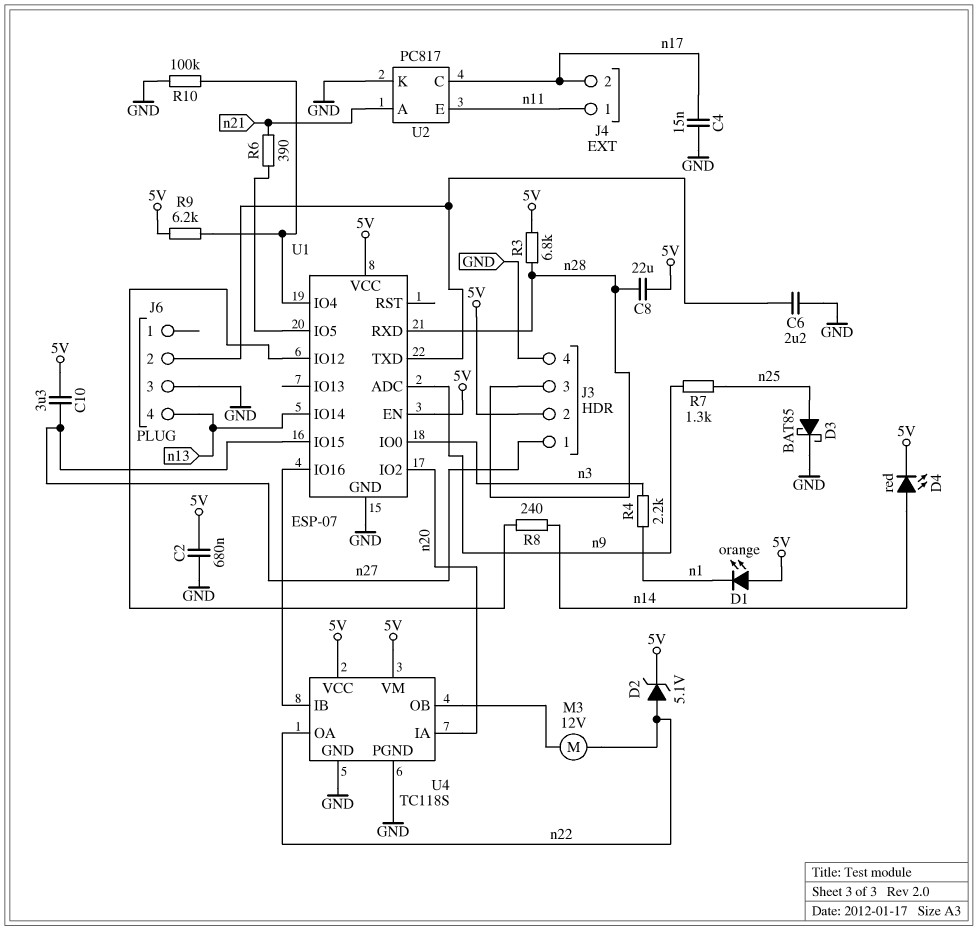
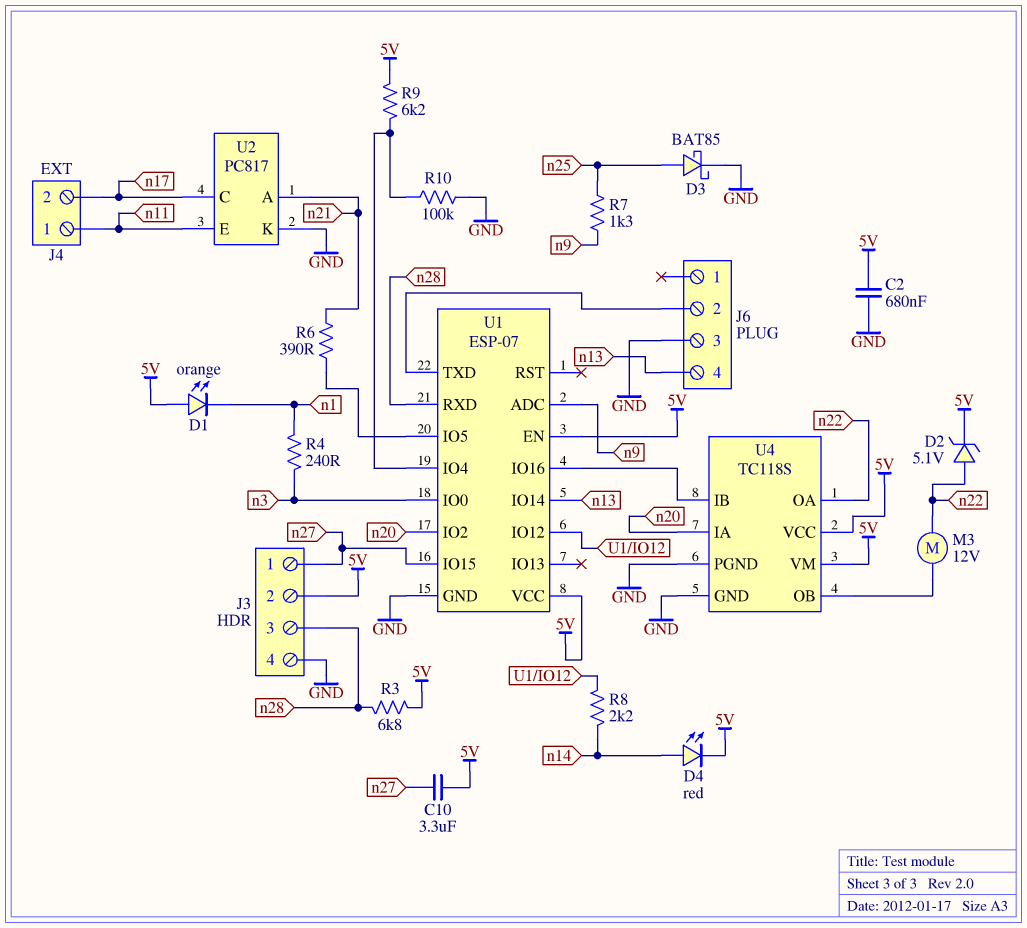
C4: 15nF (GND, n17) -> none
C6: 2.2uF (GND, J6/2) -> none
C8: 22uF (5V, n28) -> none
R4: 2.2k (n1, n3) -> 240 (n1, n3)
R8: 240 (U1/IO12, n14) -> 2.2k (U1/IO12, n14)

